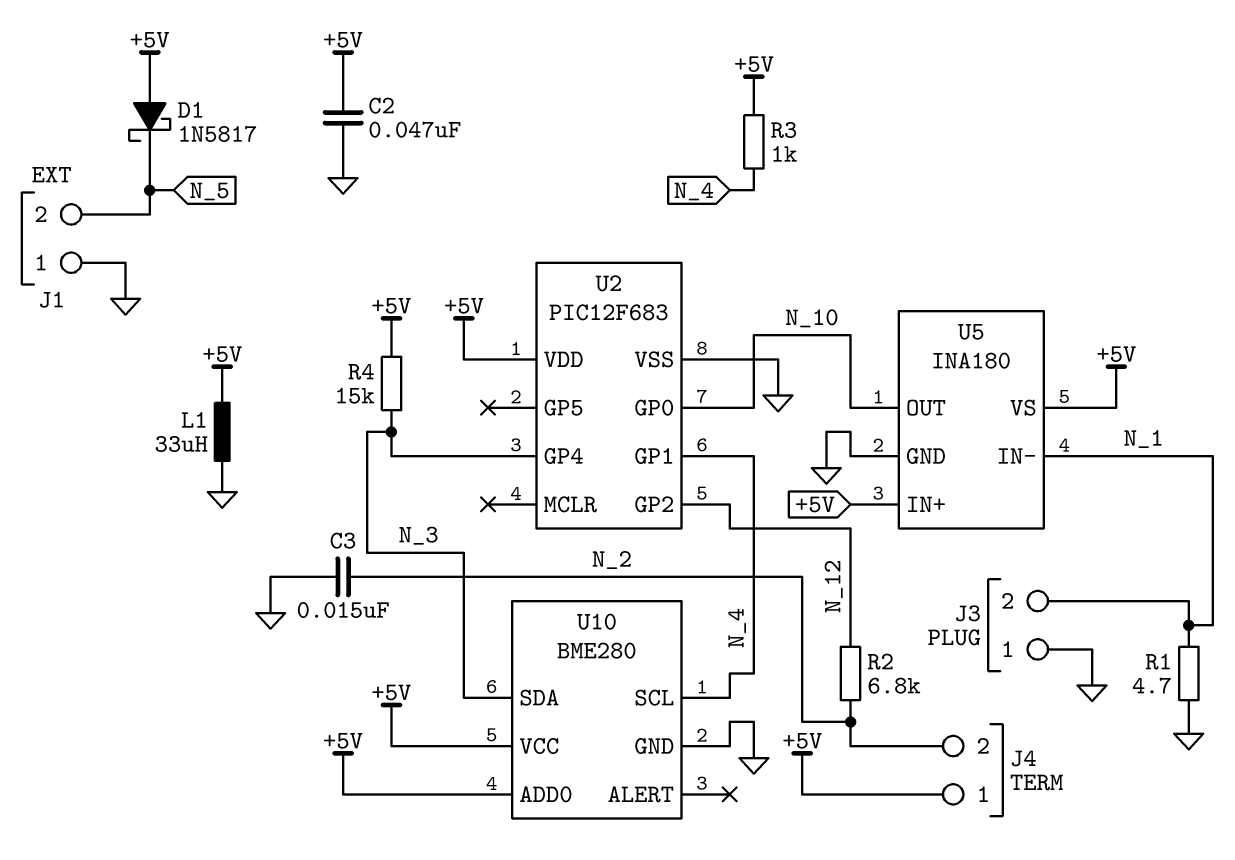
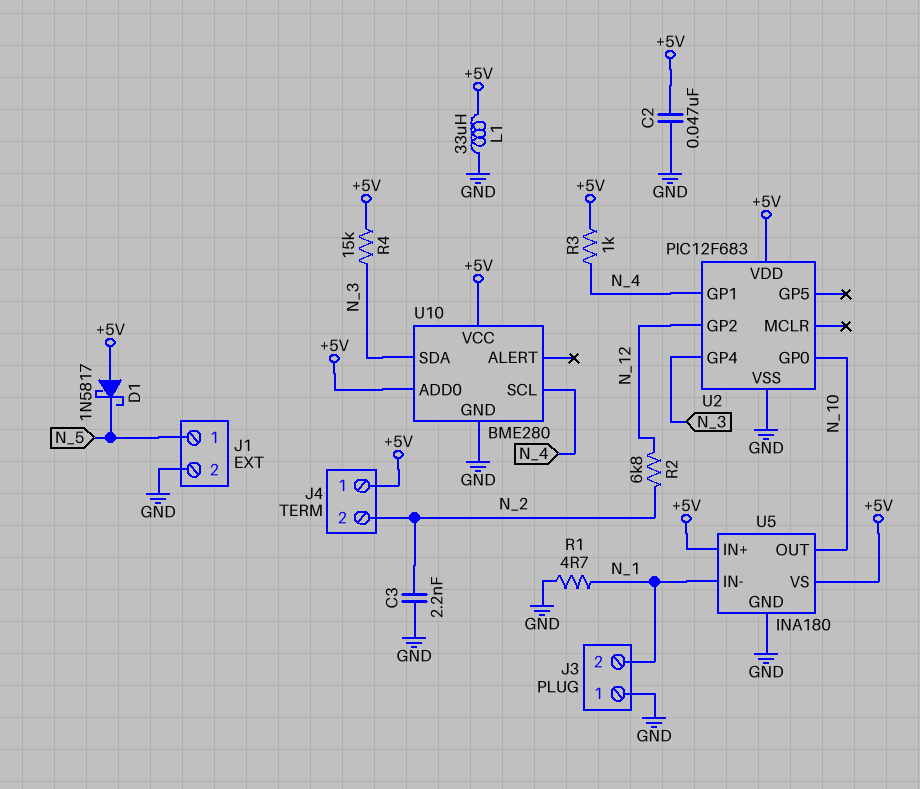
C3: 15nF (GND, N_2) -> 2.2nF (GND, N_2)
J1 pin 1: GND -> N_5
J1 pin 2: N_5 -> GND

